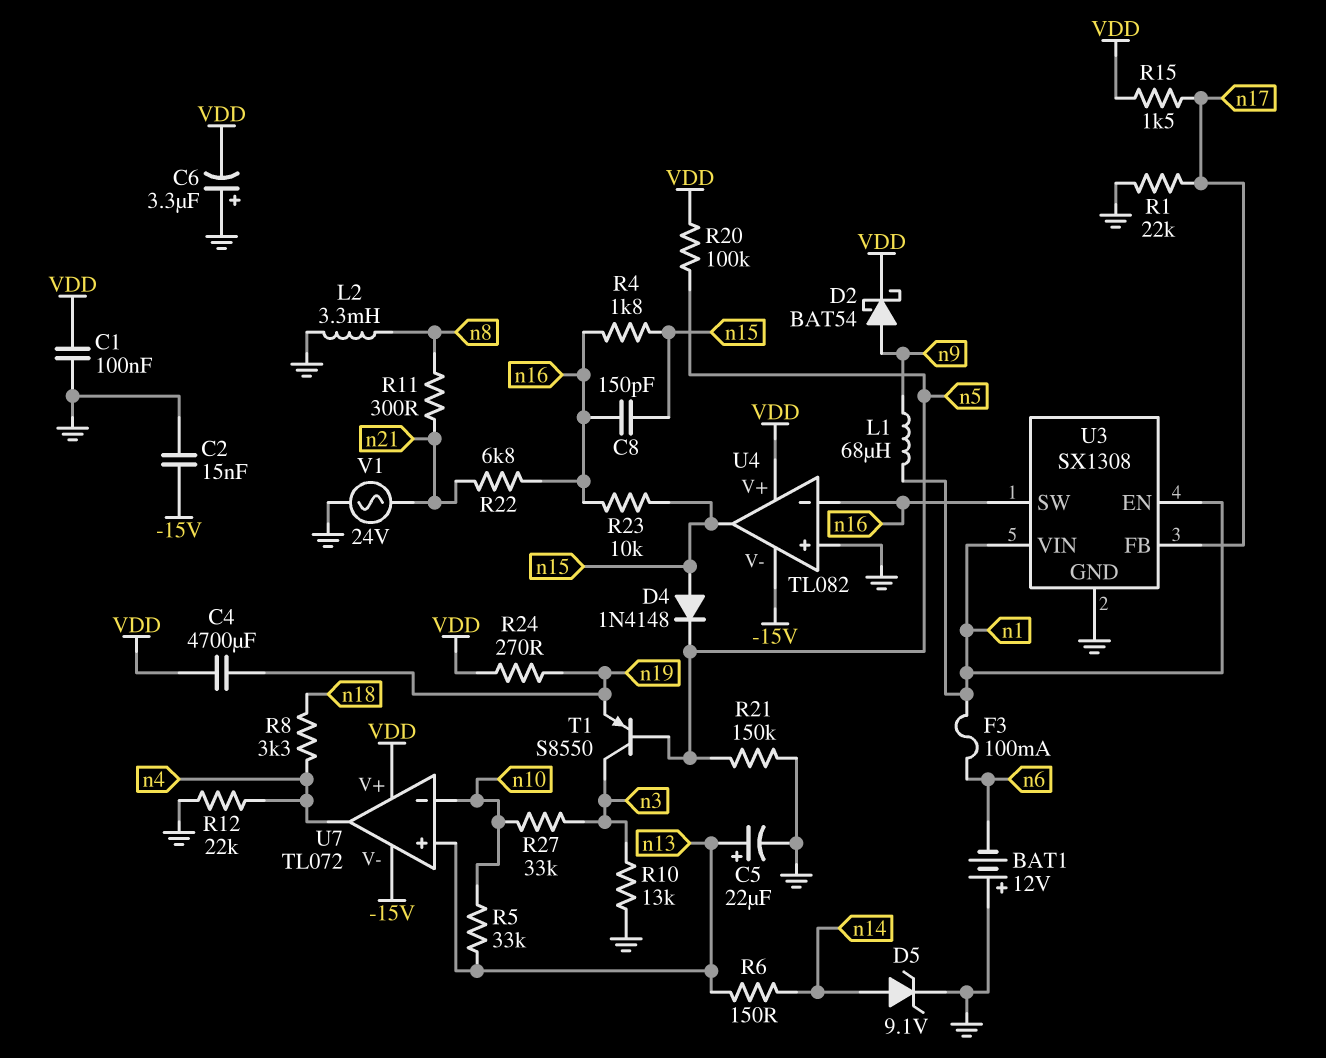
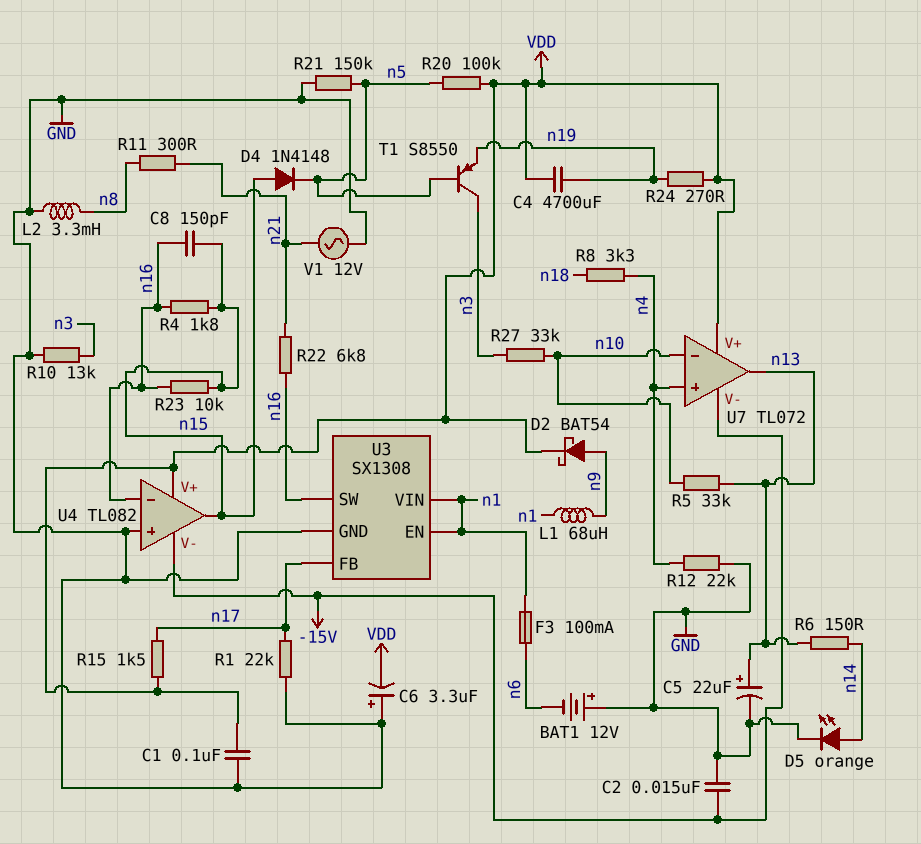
D5: zener 9.1V (A n14, K GND) -> LED orange (A n14, K GND)
U7 pin in+: n13 -> n4
U7 pin out: n4 -> n13
V1: AC 24V (GND, n21) -> AC 12V (GND, n21)

